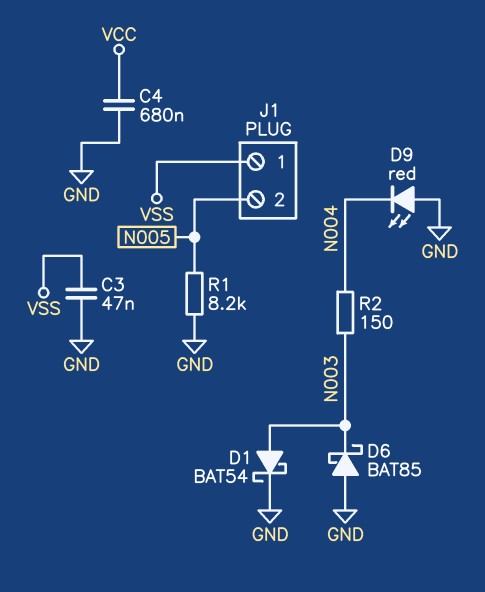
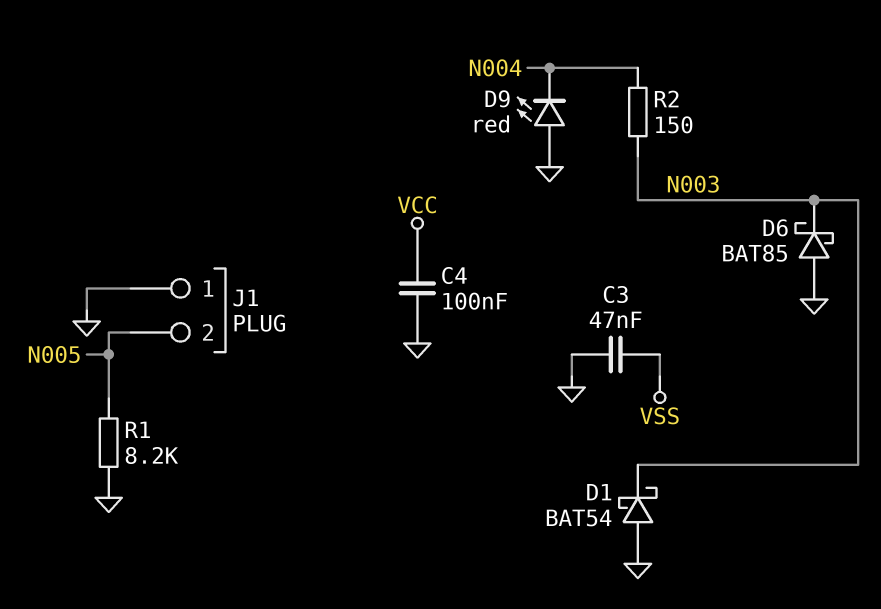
C4: 680nF (GND, VCC) -> 100nF (GND, VCC)
D1: schottky BAT54 (A N003, K GND) -> schottky BAT54 (A GND, K N003)
J1 pin 1: VSS -> GND

